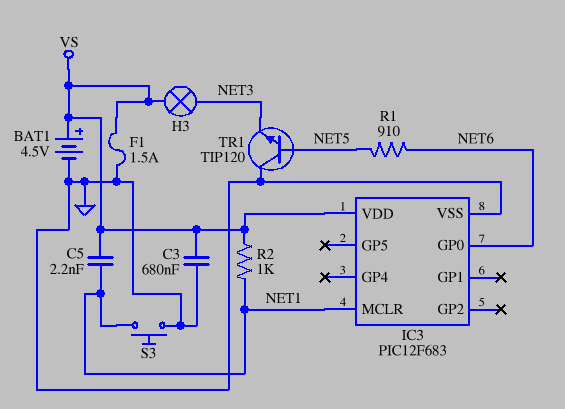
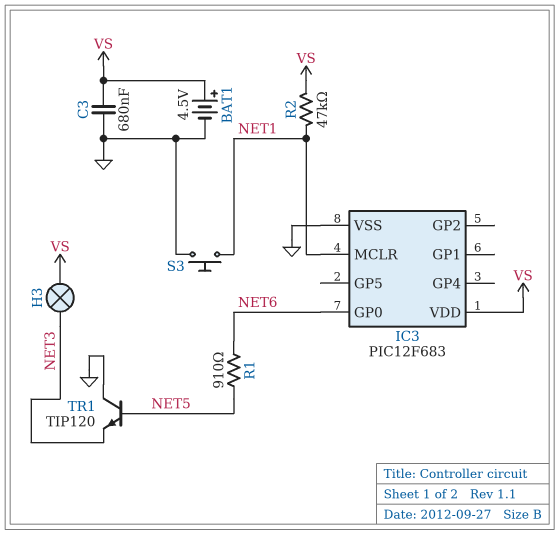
C5: 2.2nF (NET1, VS) -> none
F1: 1.5A (GND, VS) -> none
R2: 1k (NET1, VS) -> 47k (NET1, VS)

